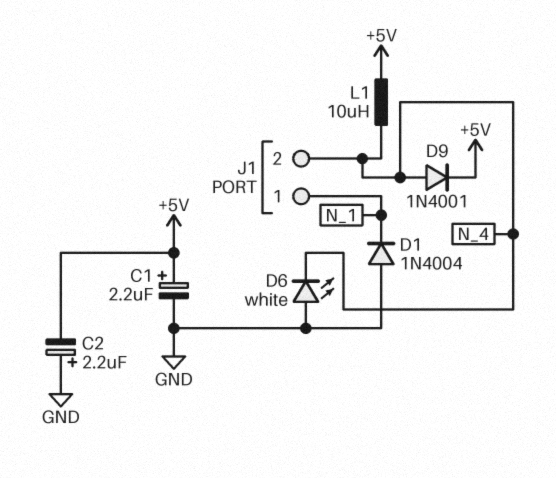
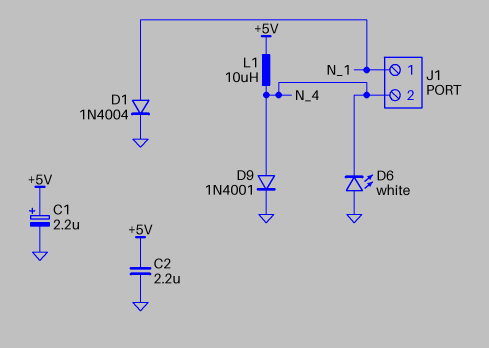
C2: 2.2uF (plus GND, minus +5V) -> 2.2uF (+5V, GND)
D1: diode 1N4004 (A GND, K N_1) -> diode 1N4004 (A N_1, K GND)
D9: diode 1N4001 (A N_4, K +5V) -> diode 1N4001 (A N_4, K GND)

